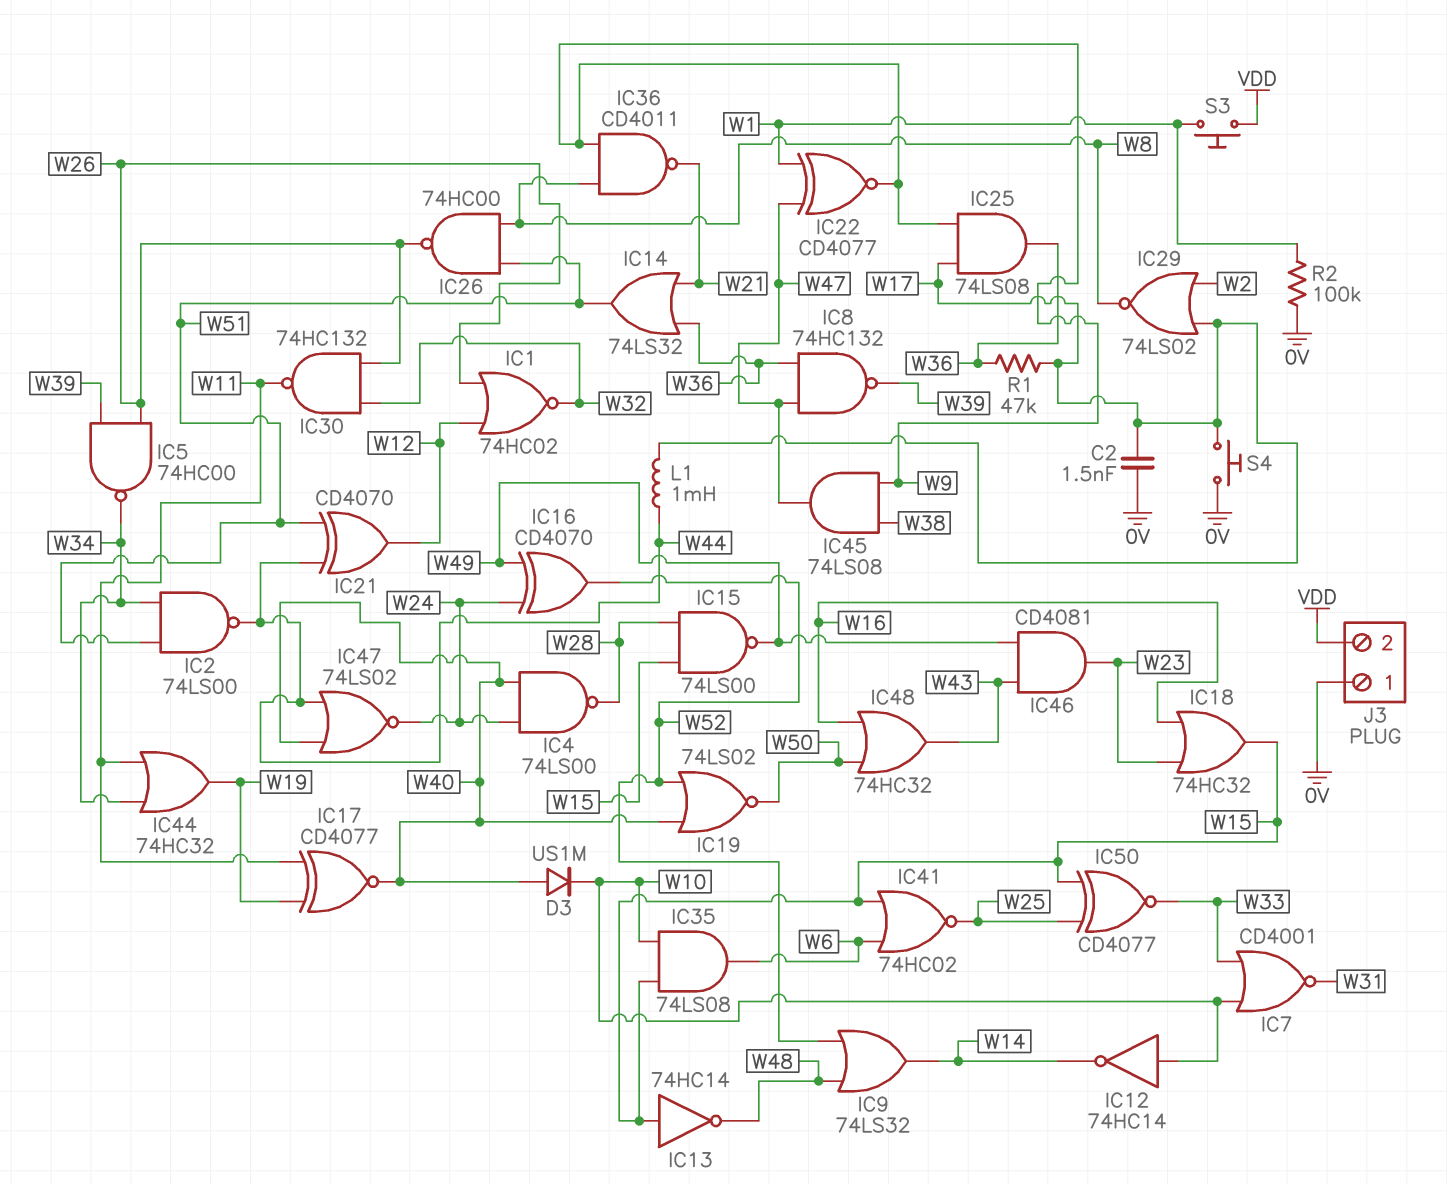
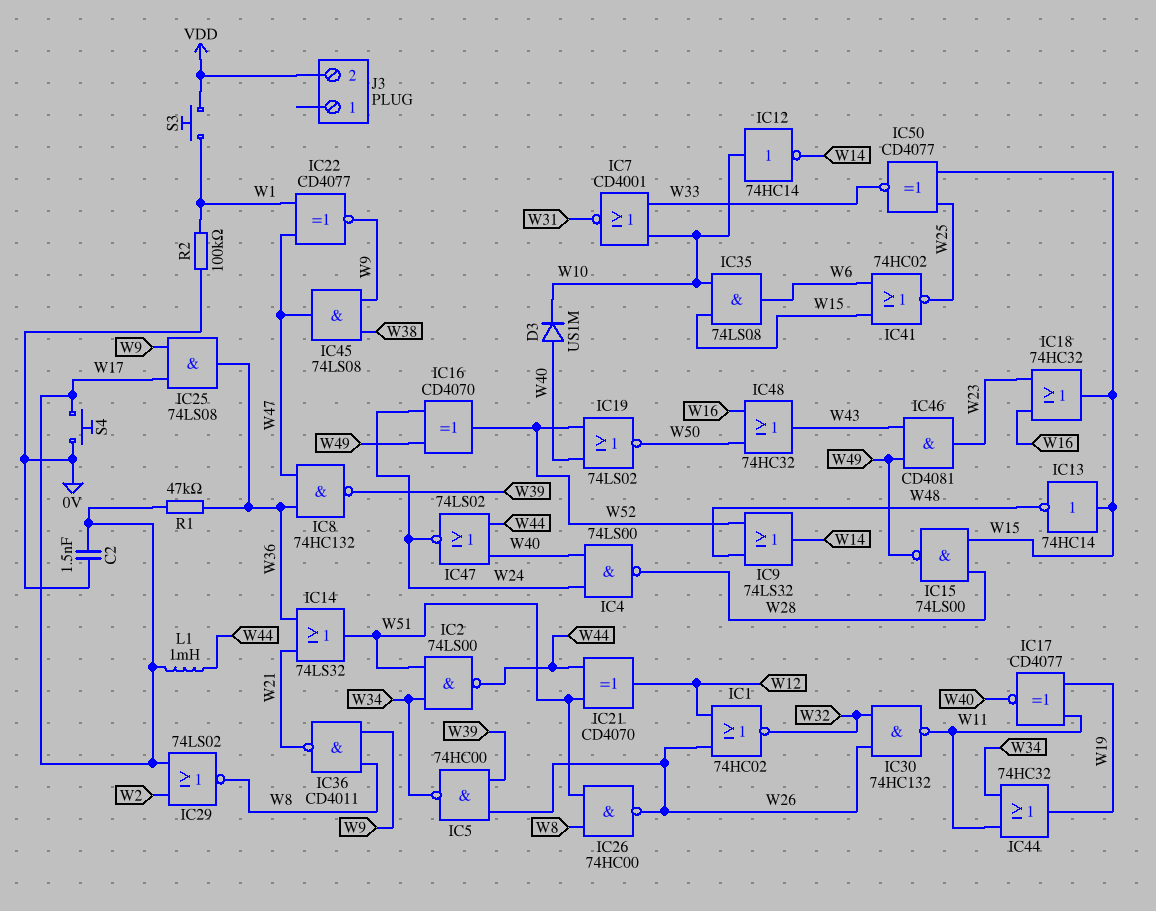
J3 pin 1: 0V -> none

